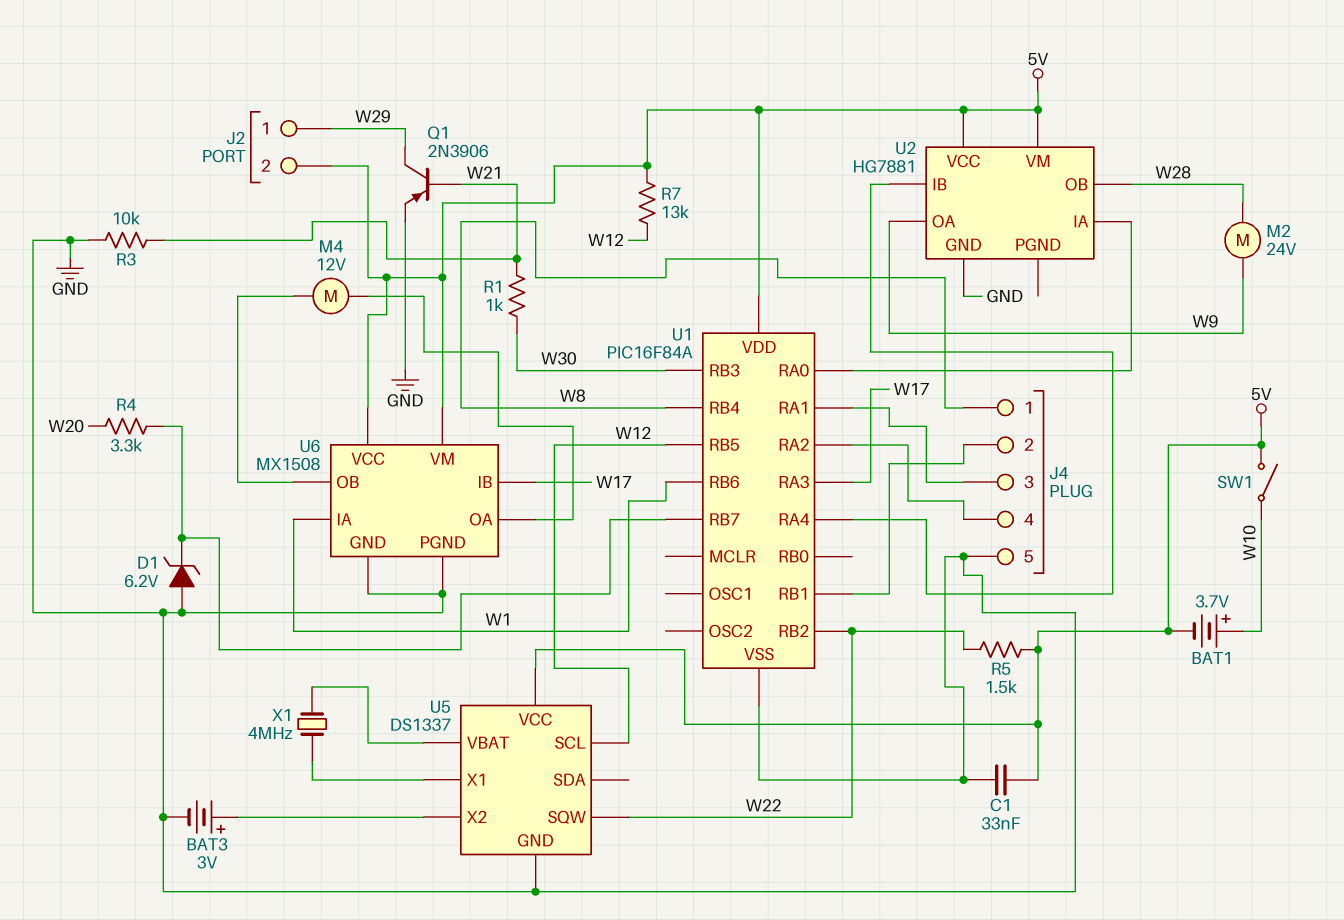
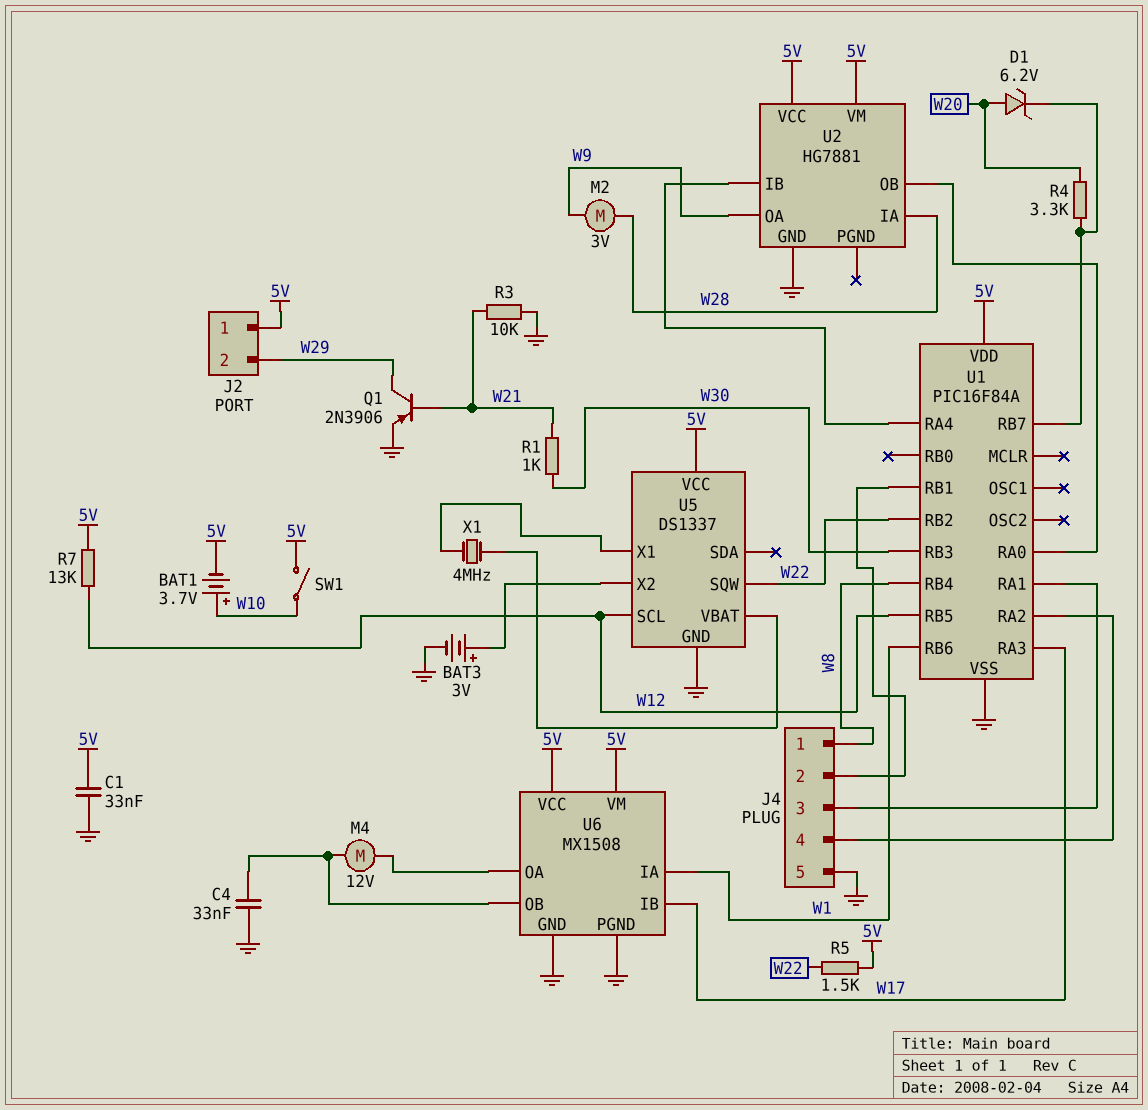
C4: none -> 33nF (GND, U6/OB)
D1: zener 6.2V (A GND, K U1/RB7) -> zener 6.2V (A W20, K U1/RB7)
J2 pin 1: W29 -> 5V
J2 pin 2: 5V -> W29
M2: motor 24V (W9, W28) -> motor 3V (W9, W28)
U2 pin IA: U1/RA0 -> W28
U2 pin OB: W28 -> U1/RA0

